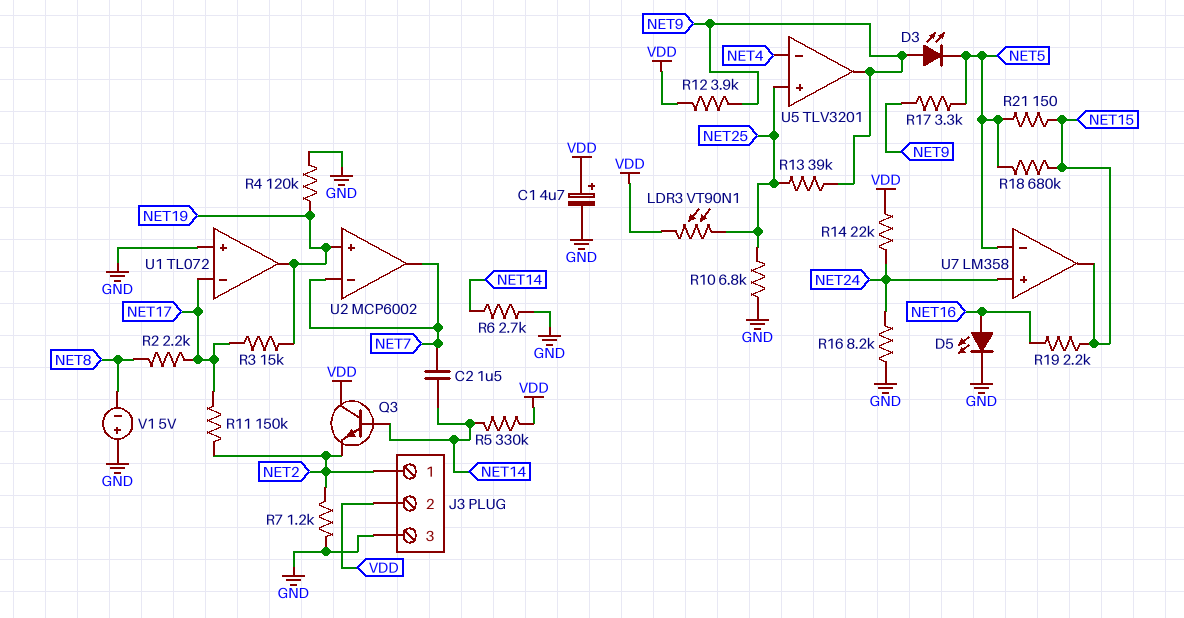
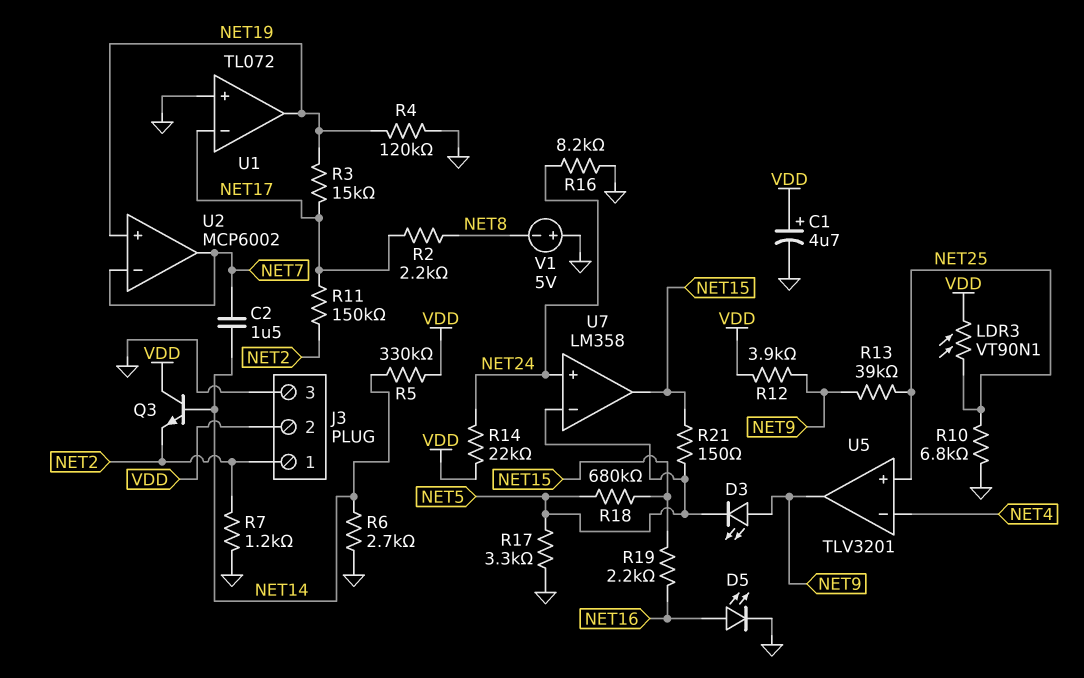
R17: 3.3k (NET5, NET9) -> 3.3k (GND, NET5)

